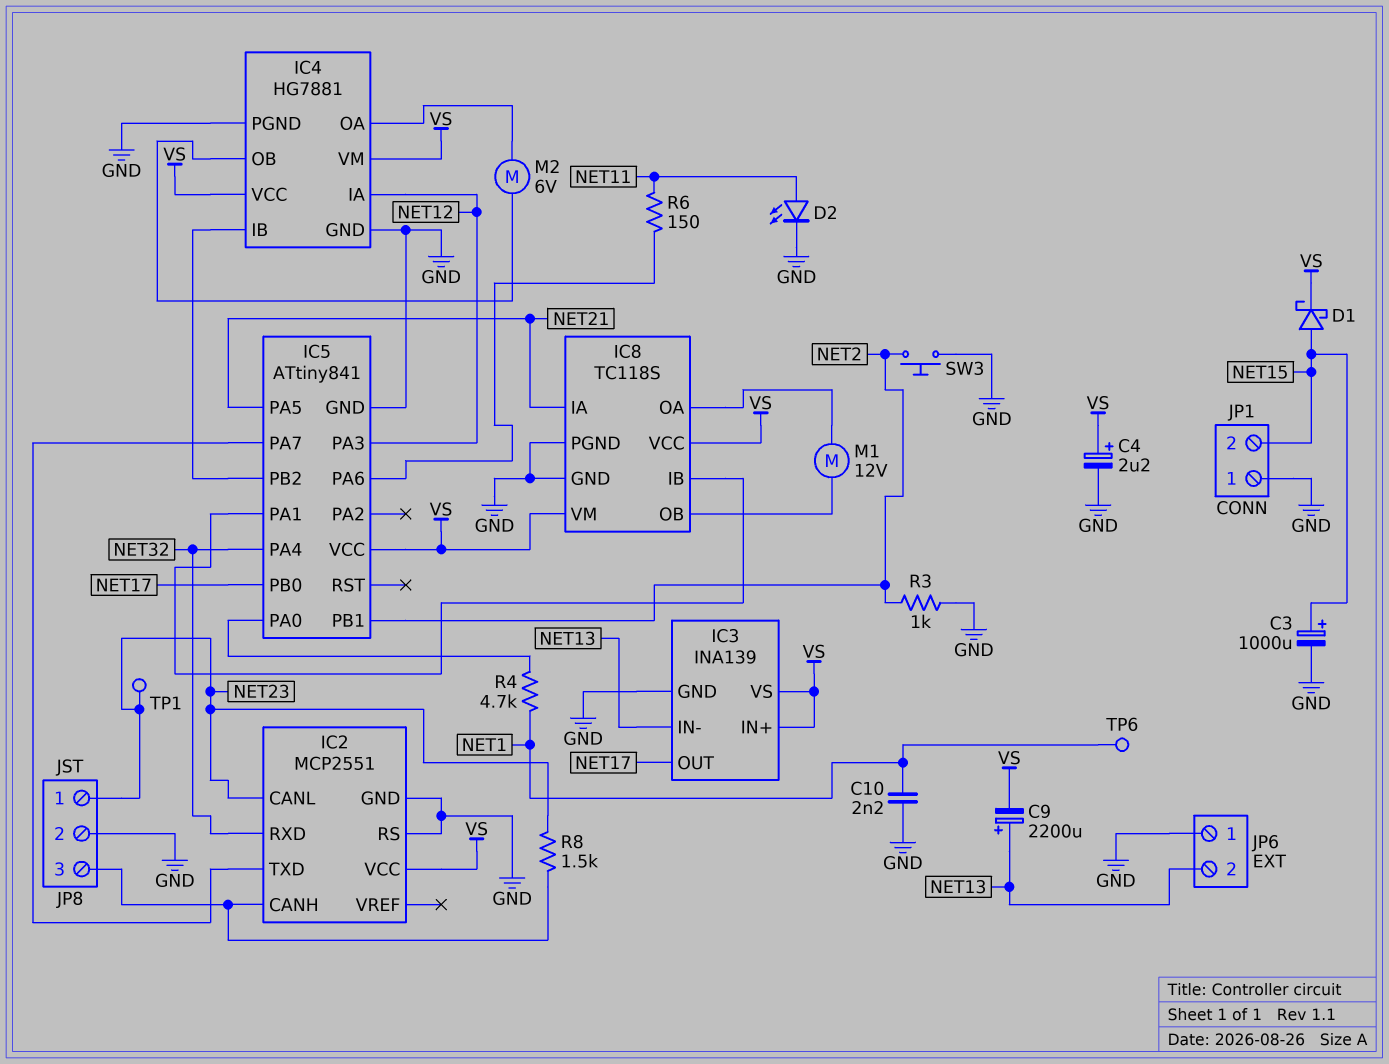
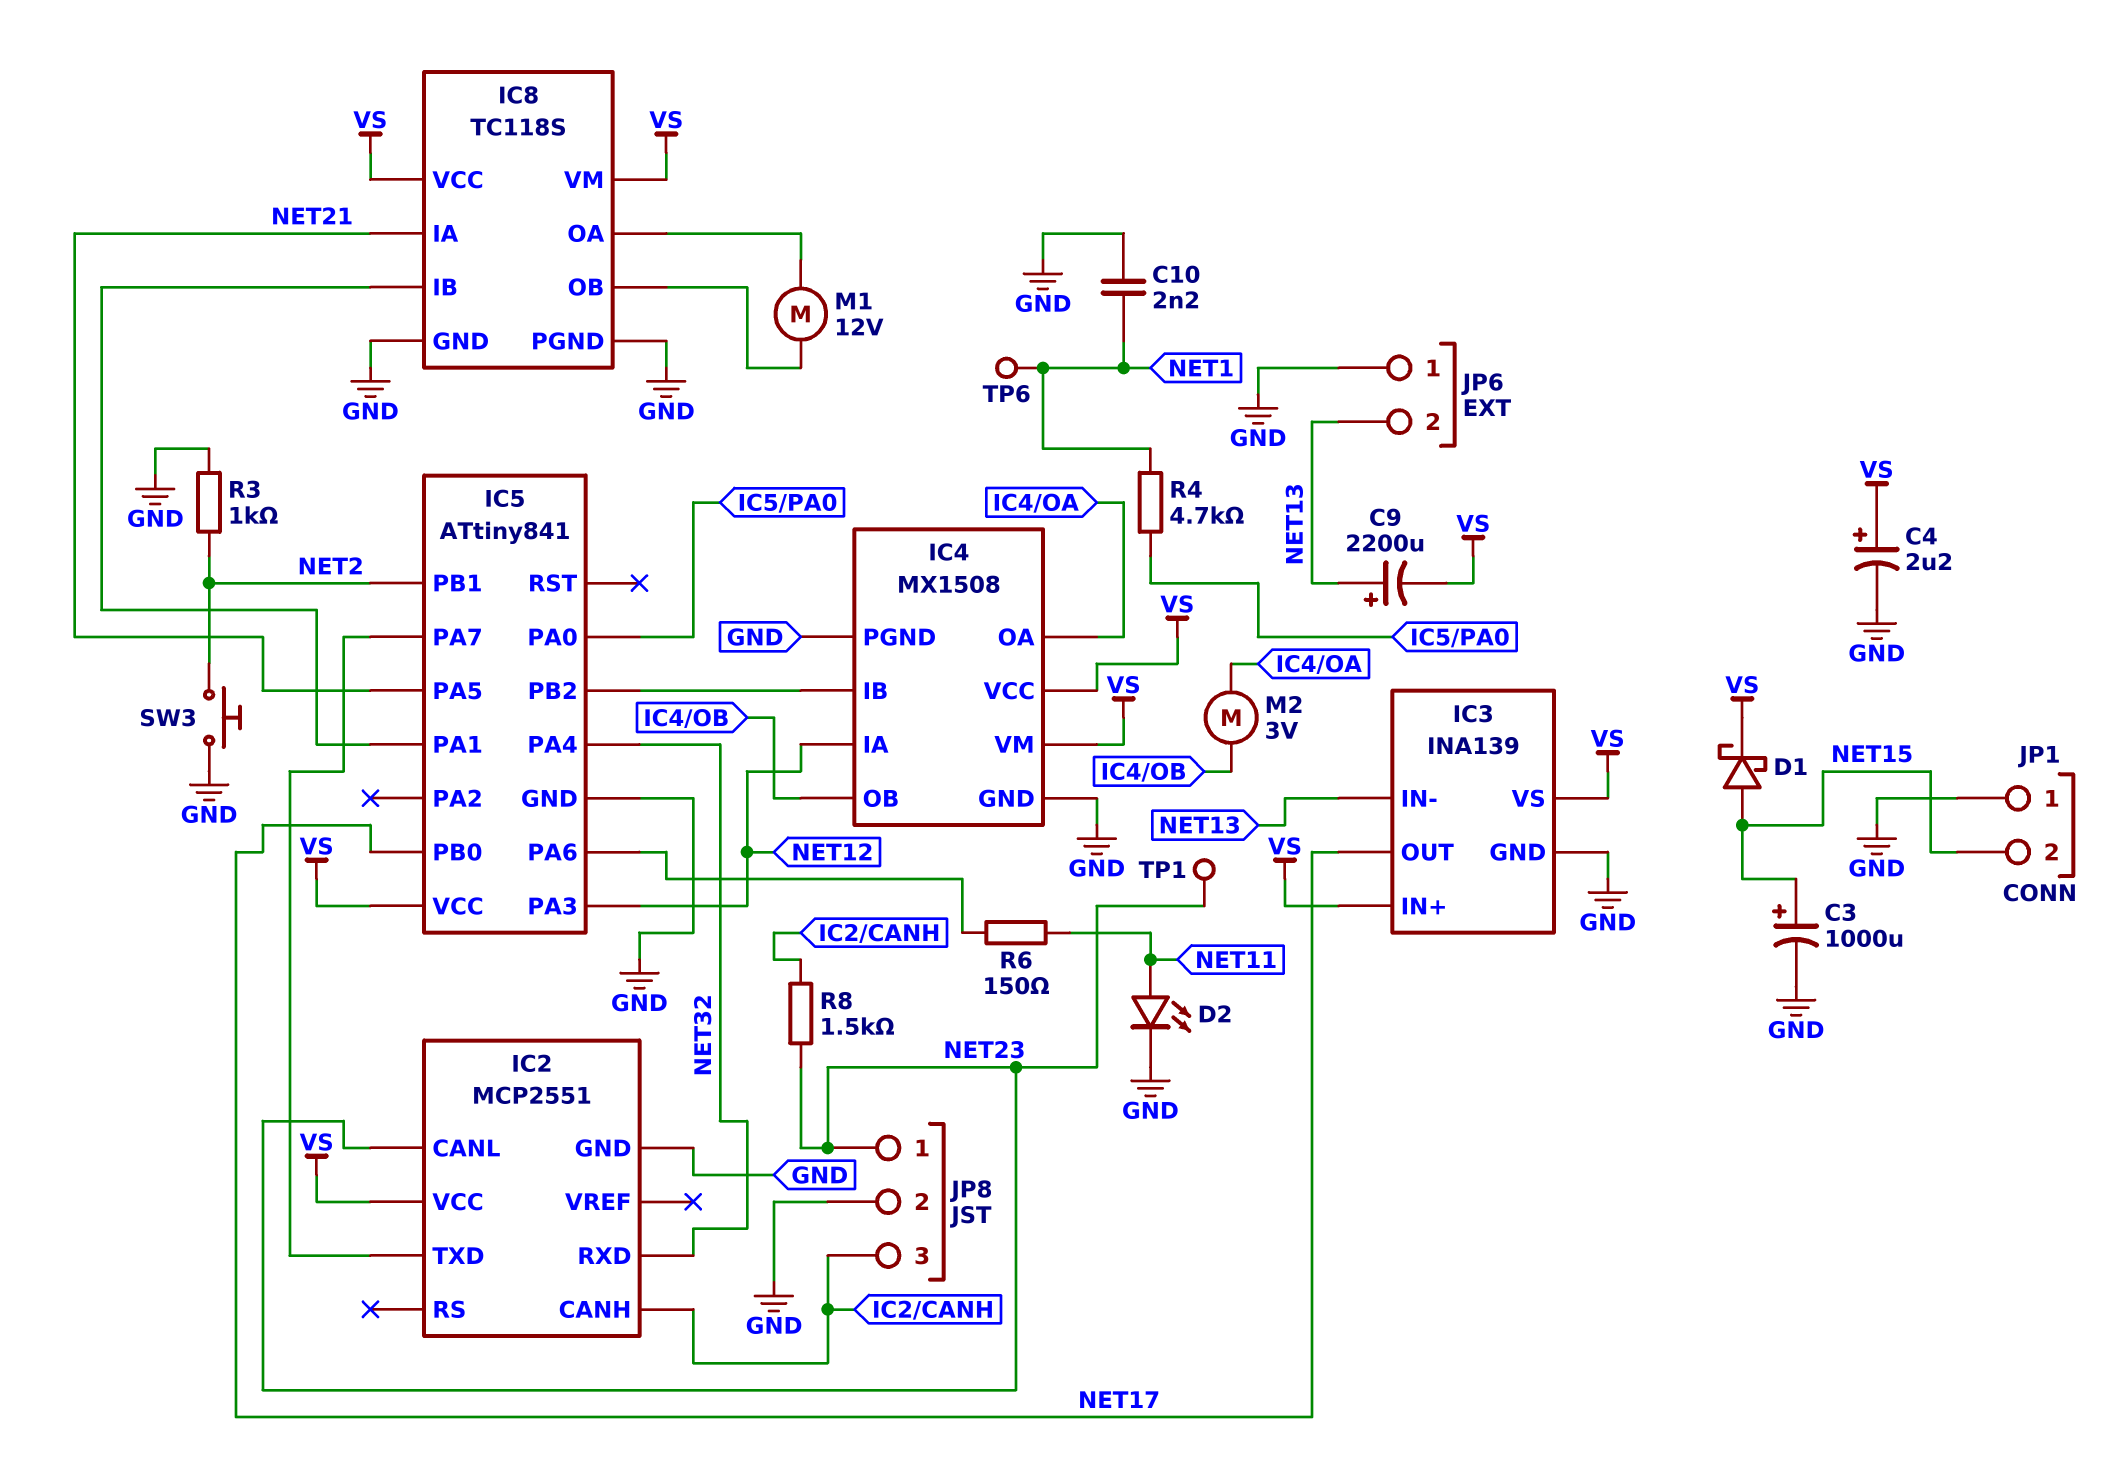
IC2 pin RS: GND -> none
IC4: HG7881 -> MX1508
M2: motor 6V (IC4/OA, IC4/OB) -> motor 3V (IC4/OA, IC4/OB)

